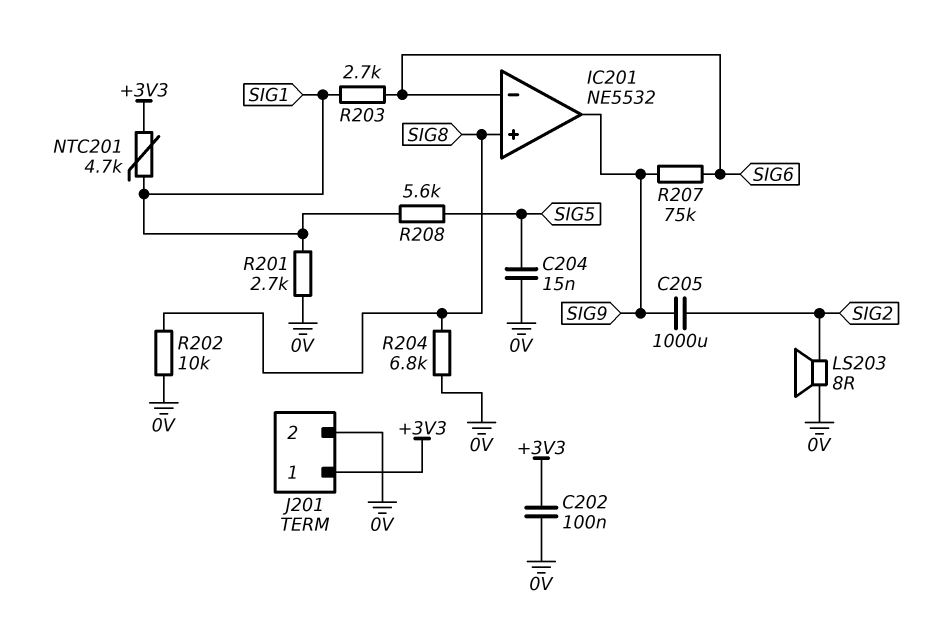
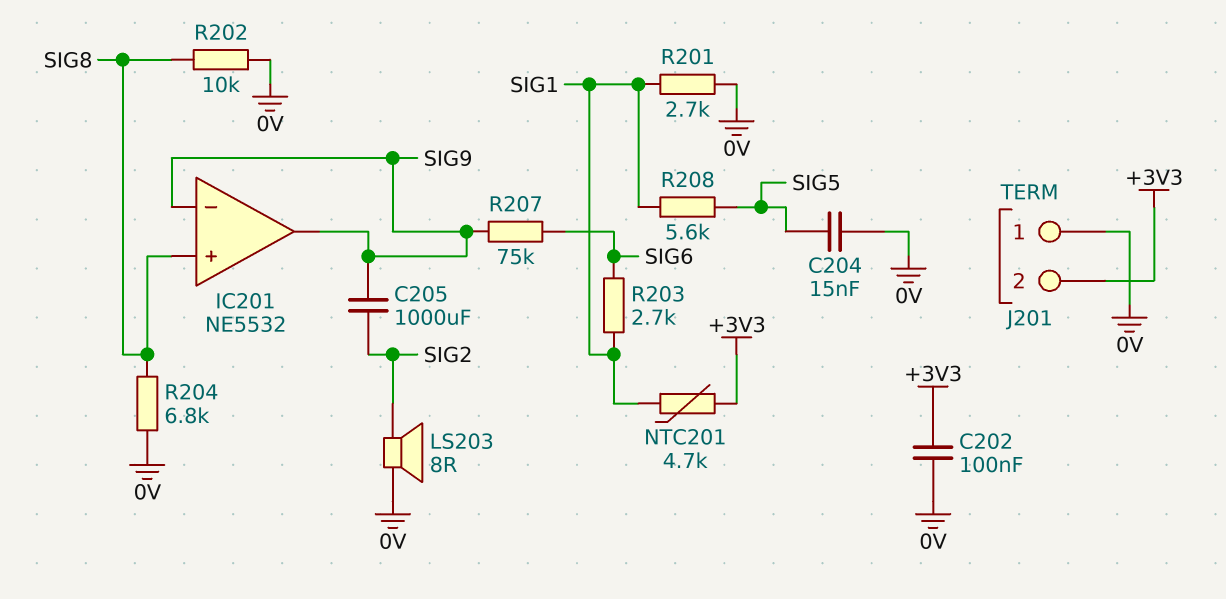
IC201 pin in-: SIG6 -> SIG9
J201 pin 1: +3V3 -> 0V
J201 pin 2: 0V -> +3V3

